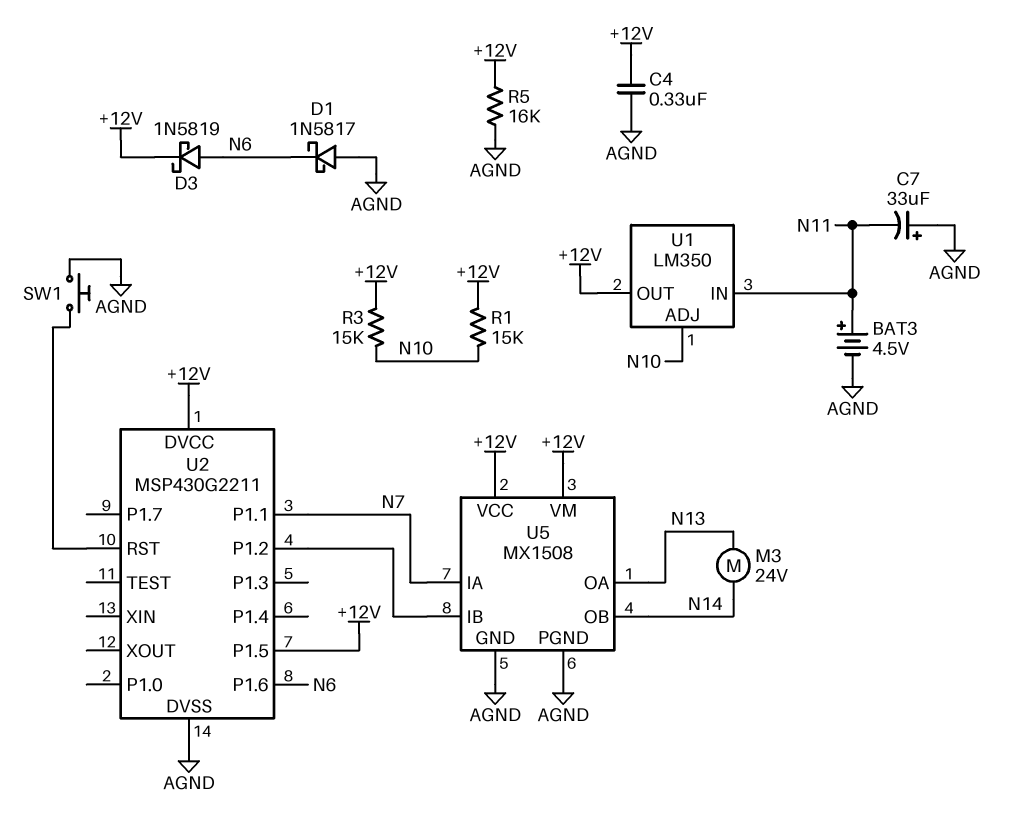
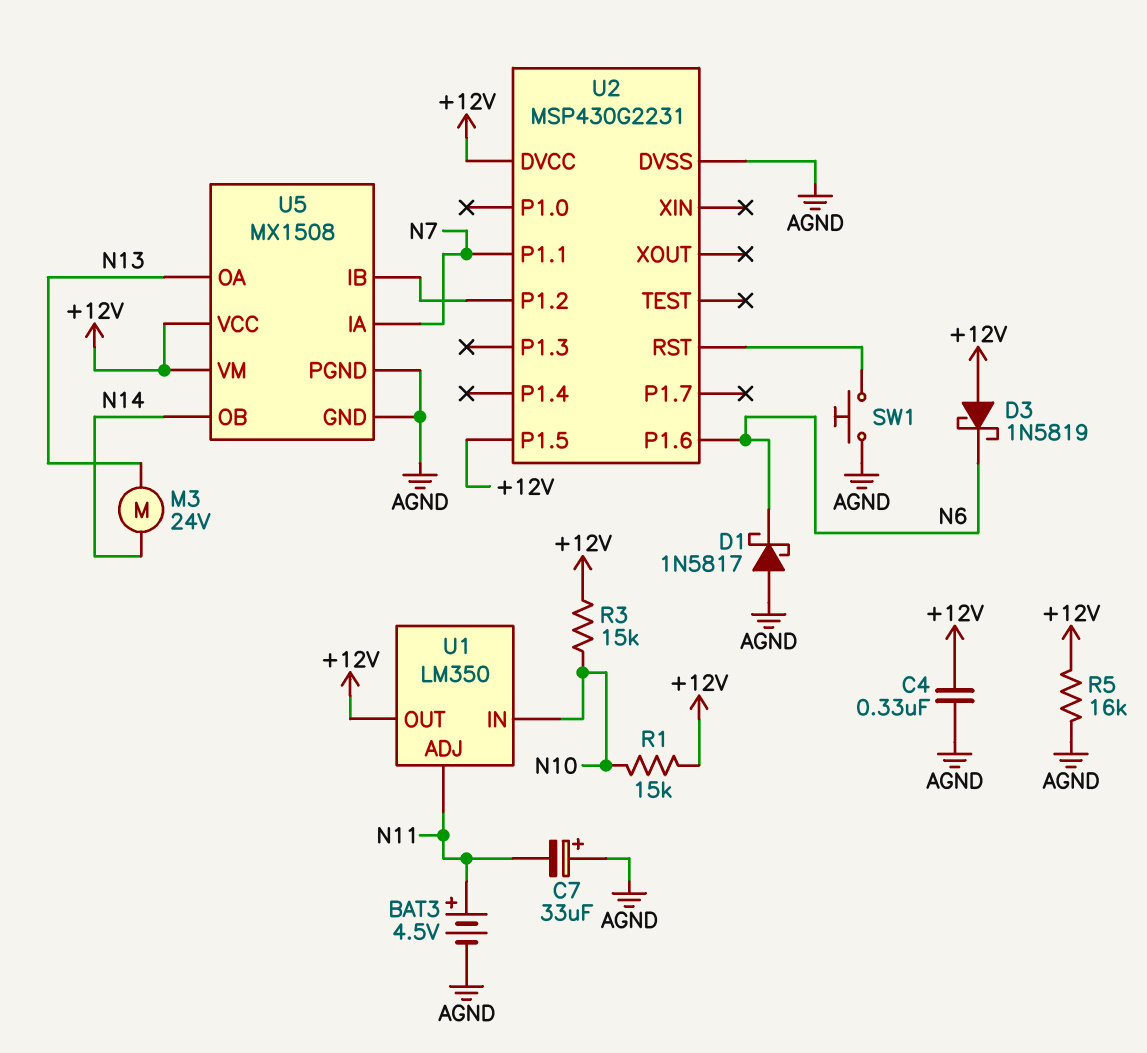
D3: schottky 1N5819 (A N6, K +12V) -> schottky 1N5819 (A +12V, K N6)
U1 pin ADJ: N10 -> N11
U1 pin IN: N11 -> N10
U2: MSP430G2211 -> MSP430G2231

